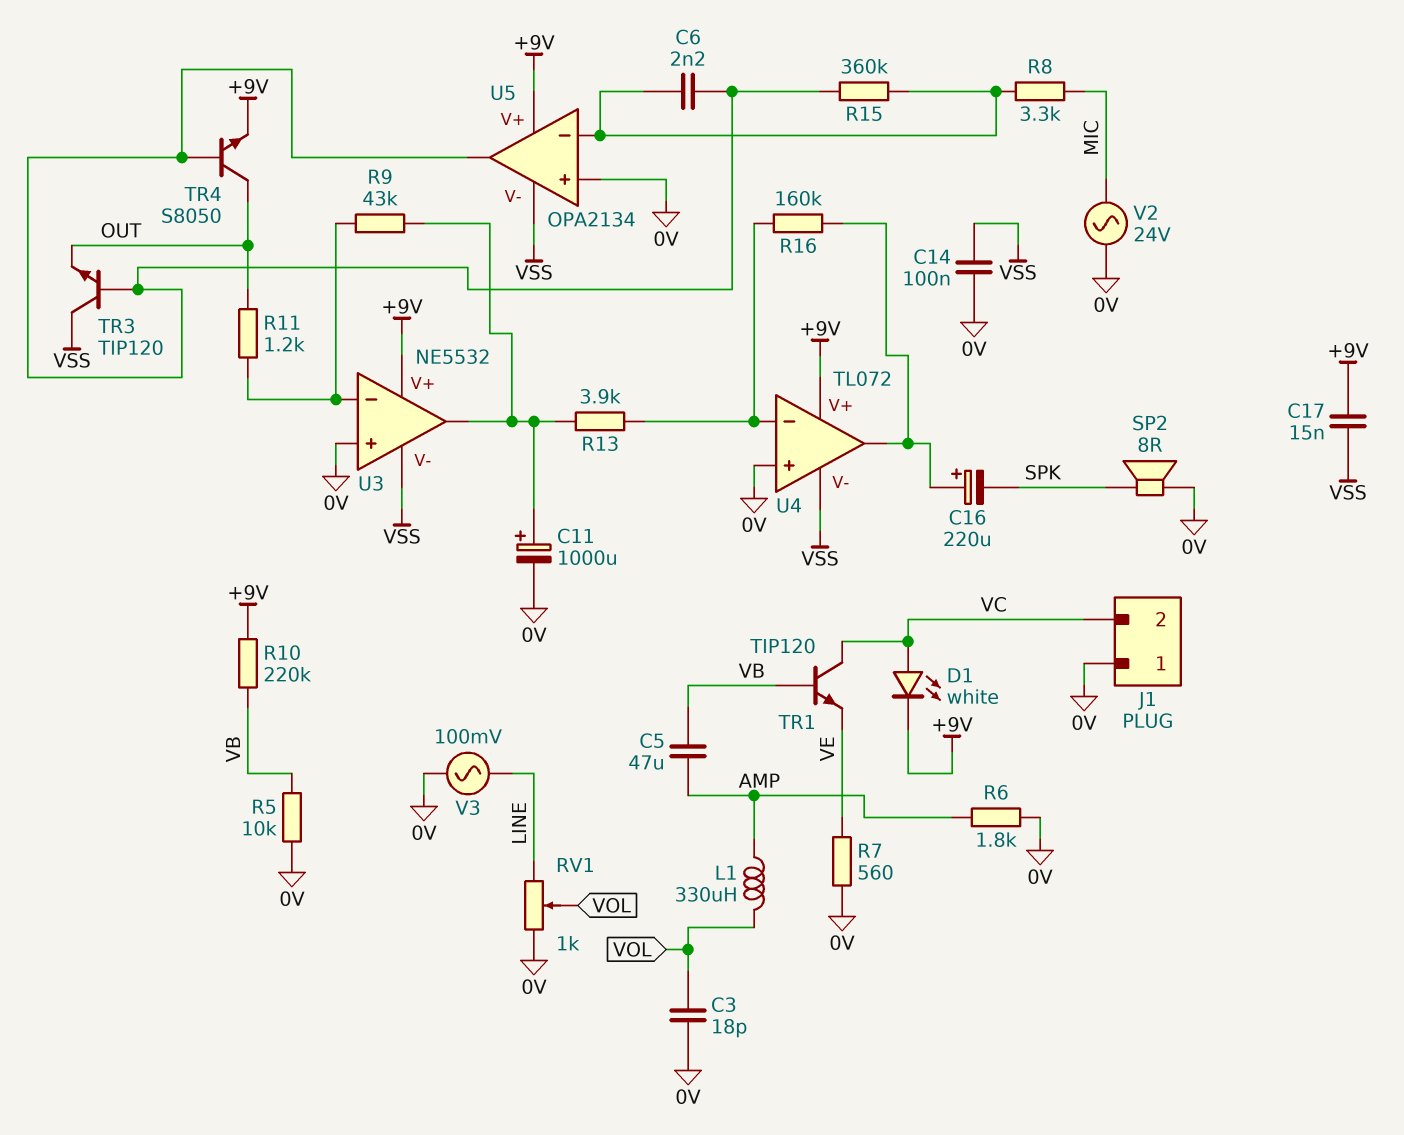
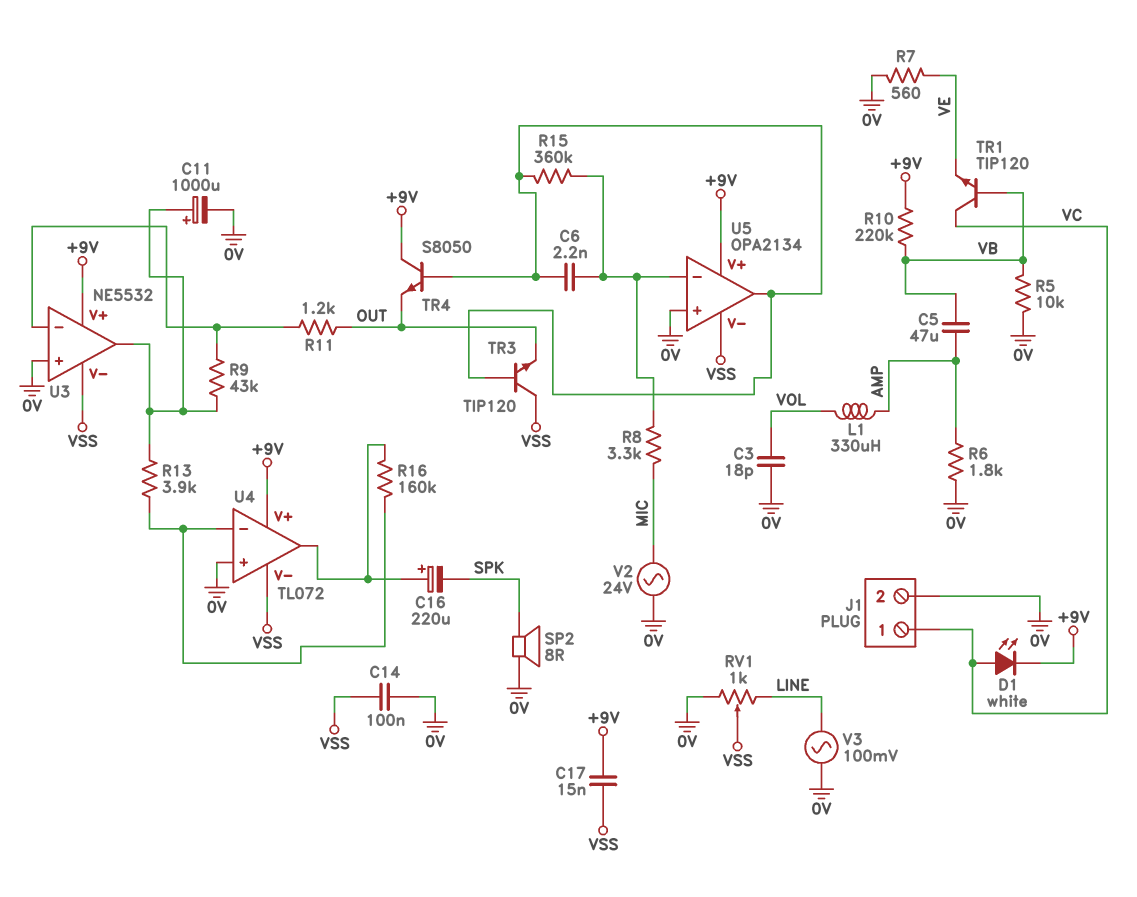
J1 pin 1: 0V -> VC
J1 pin 2: VC -> 0V
RV1: 1k (0V, LINE, wiper VOL) -> 1k (0V, LINE, wiper VSS)
TR4: NPN S8050 (B U5/out, C OUT, E +9V) -> NPN S8050 (B U5/out, C +9V, E OUT)

